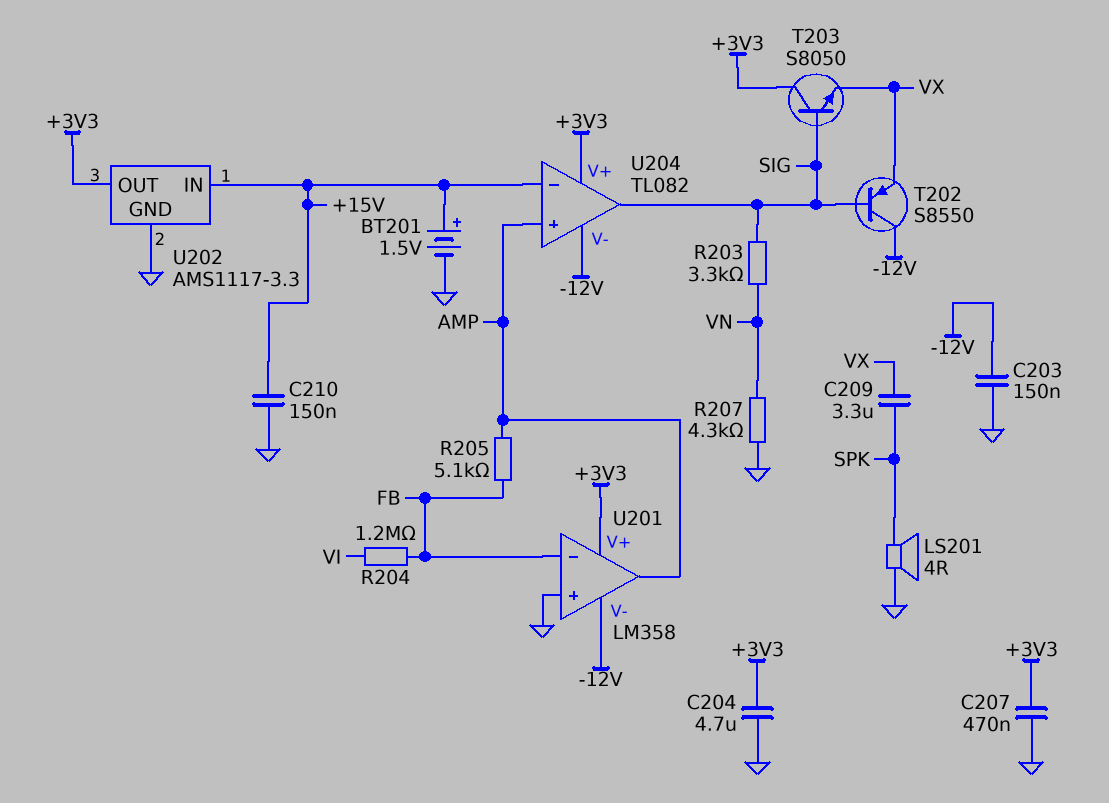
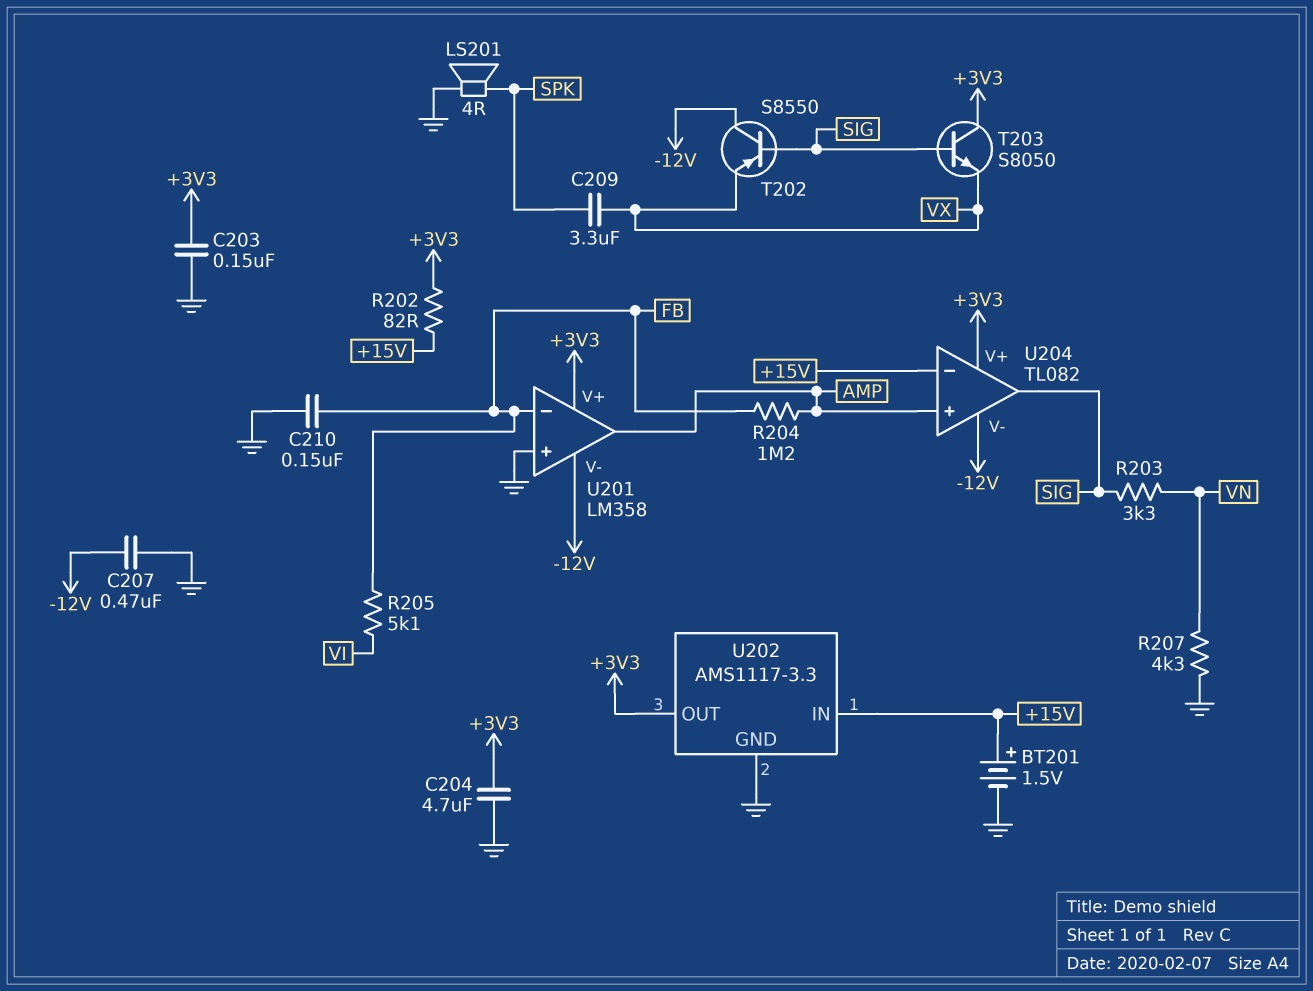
C203: 150nF (-12V, GND) -> 150nF (+3V3, GND)
C207: 470nF (+3V3, GND) -> 470nF (-12V, GND)
C210: 150nF (+15V, GND) -> 150nF (FB, GND)
R202: none -> 82 (+3V3, +15V)
R204: 1.2M (FB, VI) -> 1.2M (AMP, FB)
R205: 5.1k (AMP, FB) -> 5.1k (FB, VI)

